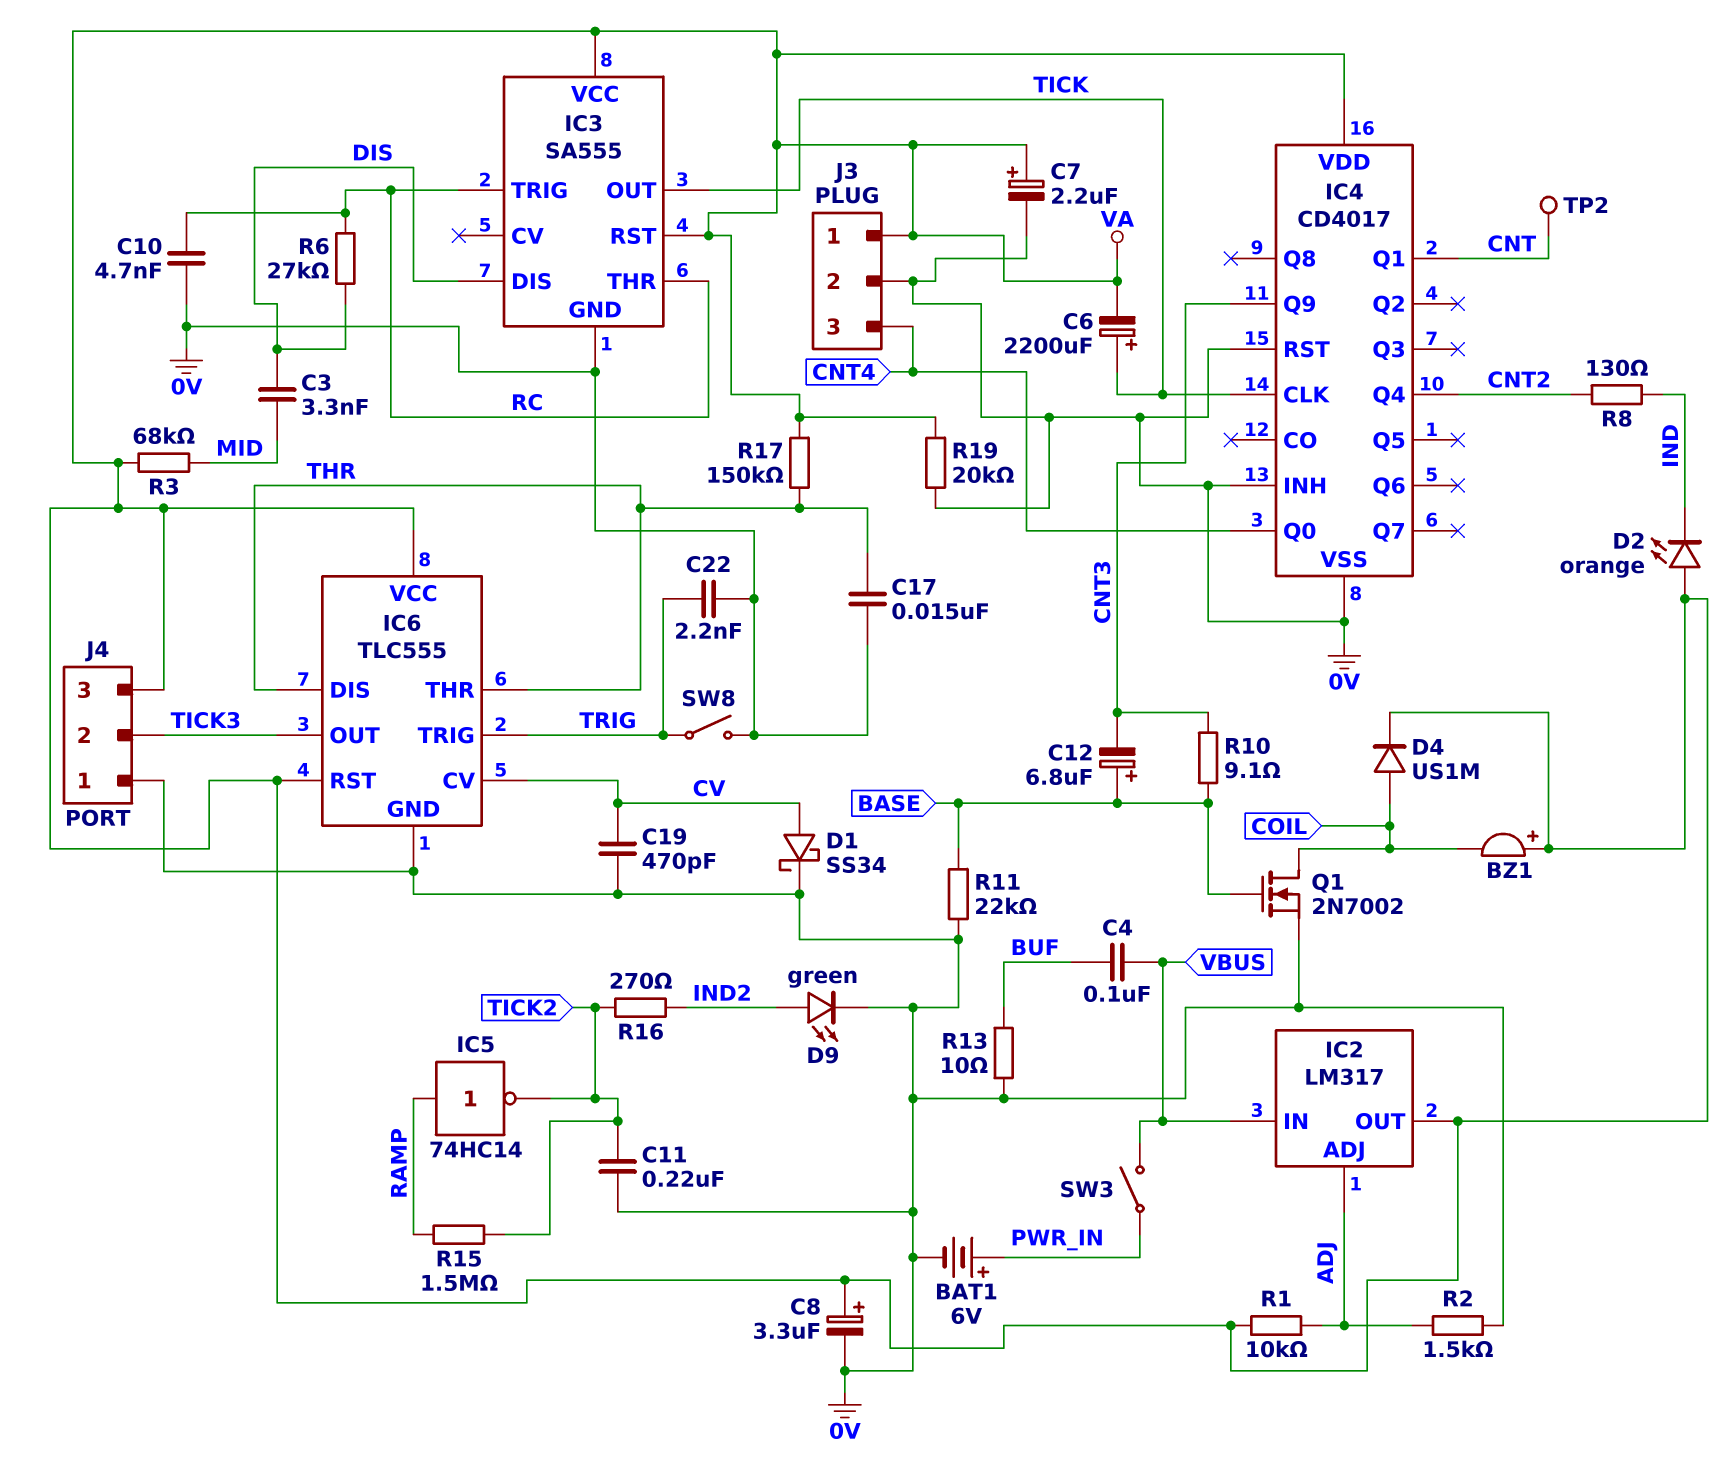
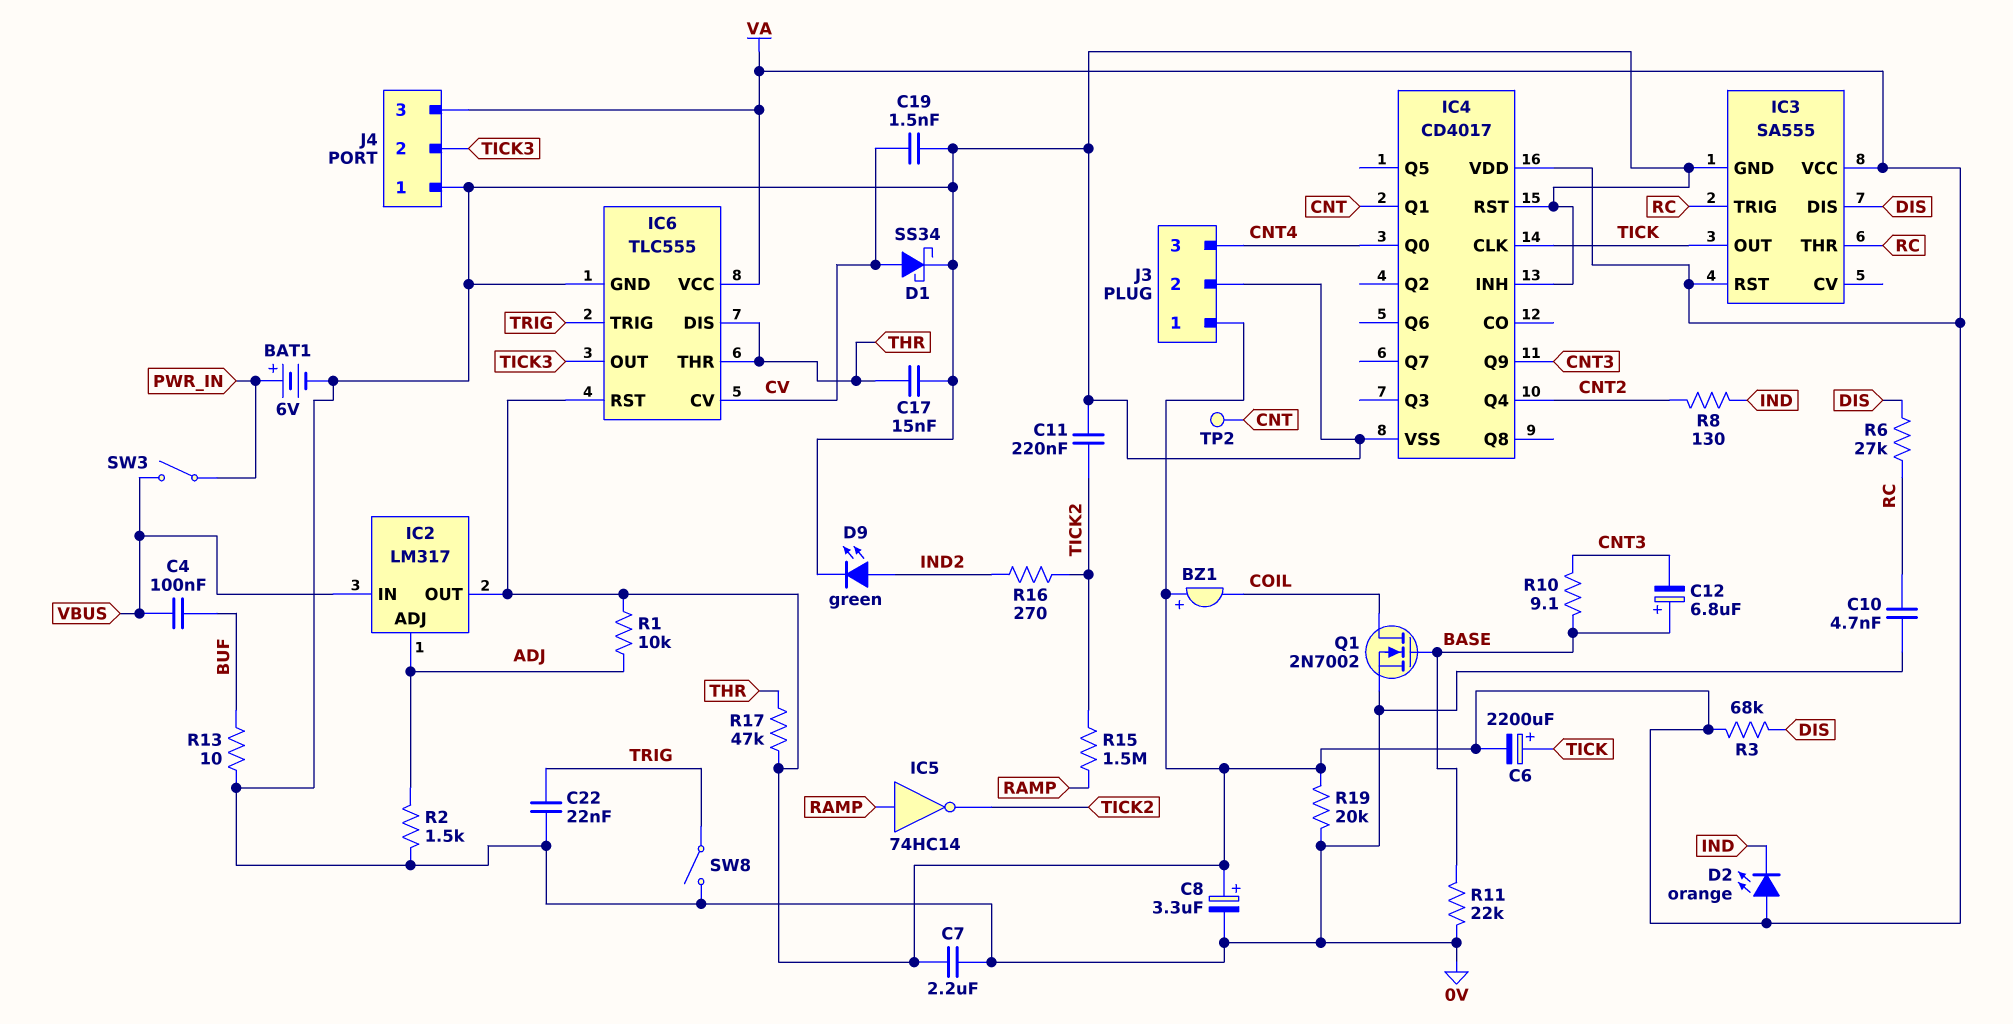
C3: 3.3nF (DIS, MID) -> none
C7: 2.2uF (plus VA, minus 0V) -> 2.2uF (0V, VA)
C19: 470pF (0V, CV) -> 1.5nF (0V, CV)
C22: 2.2nF (0V, TRIG) -> 22nF (0V, TRIG)
D4: diode US1M (A COIL, K VA) -> none
R3: 68k (MID, VA) -> 68k (DIS, VA)
R17: 150k (THR, VA) -> 47k (THR, VA)

